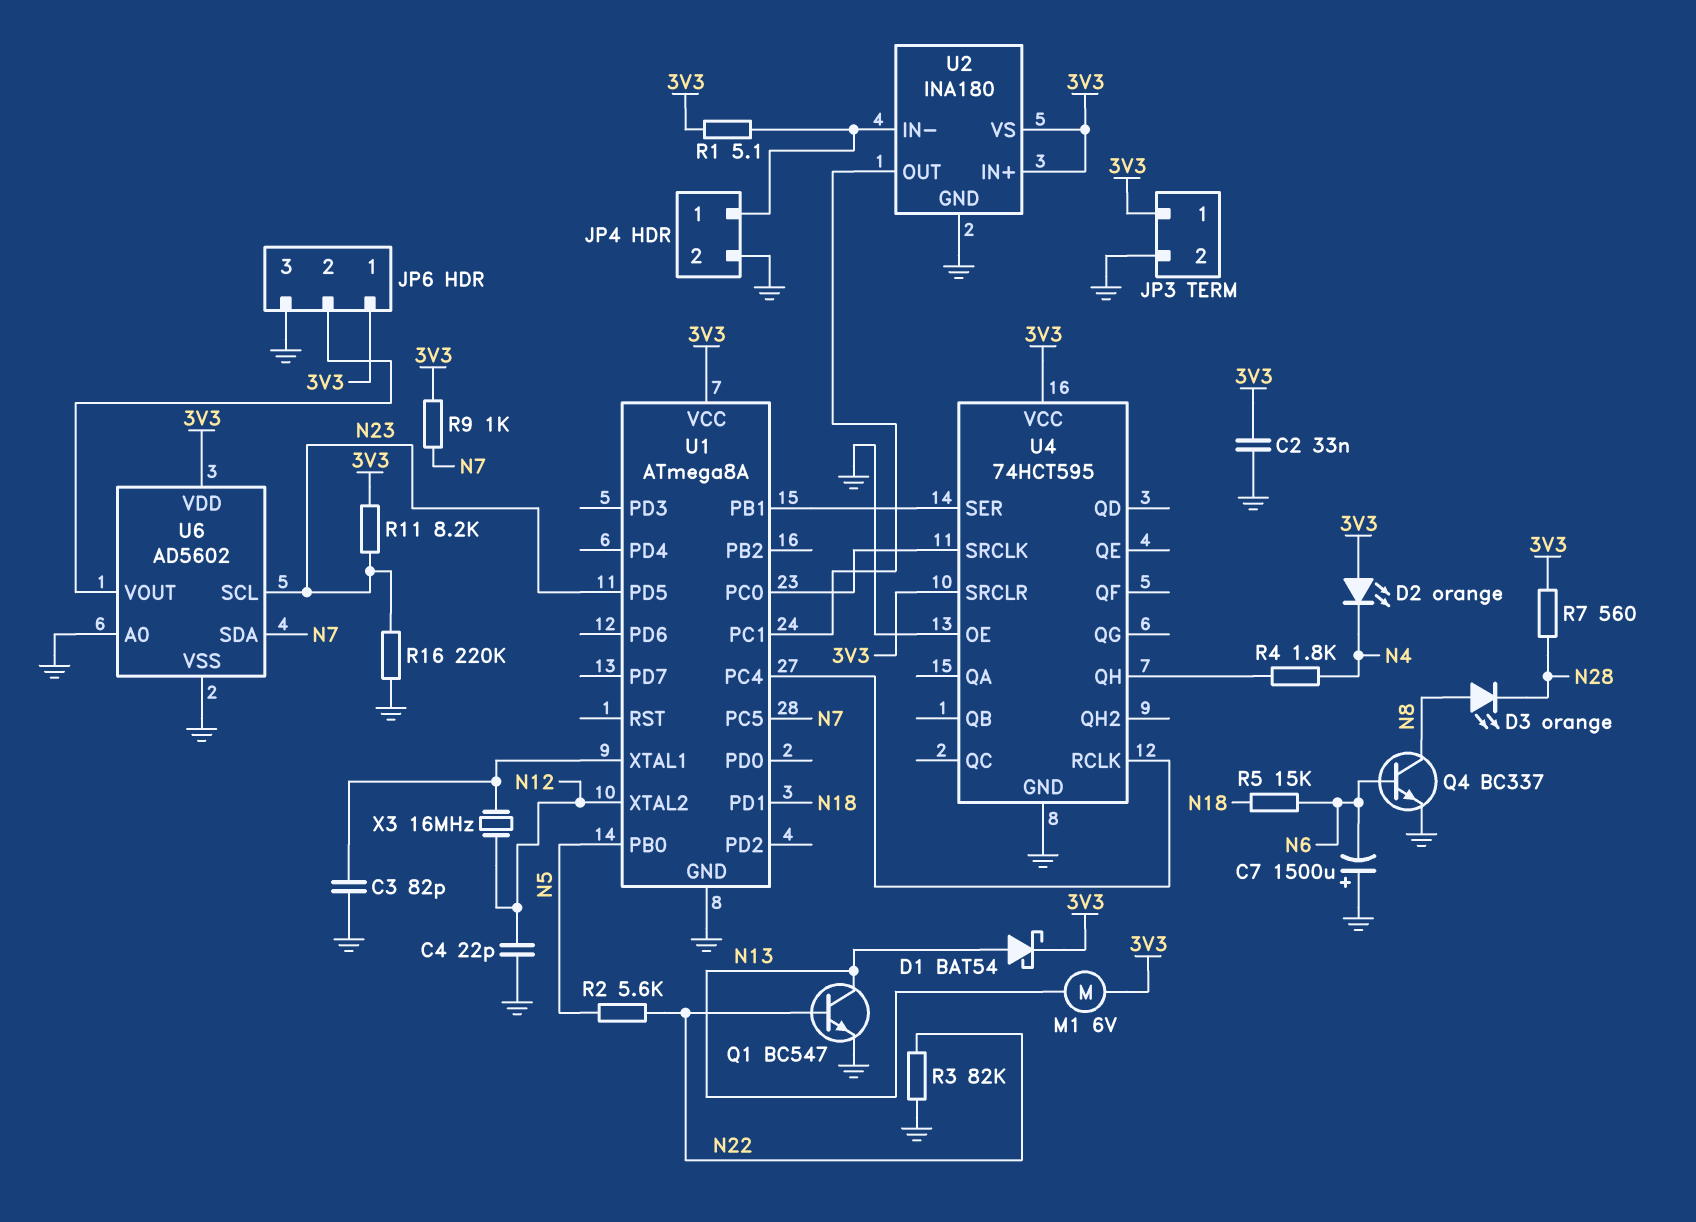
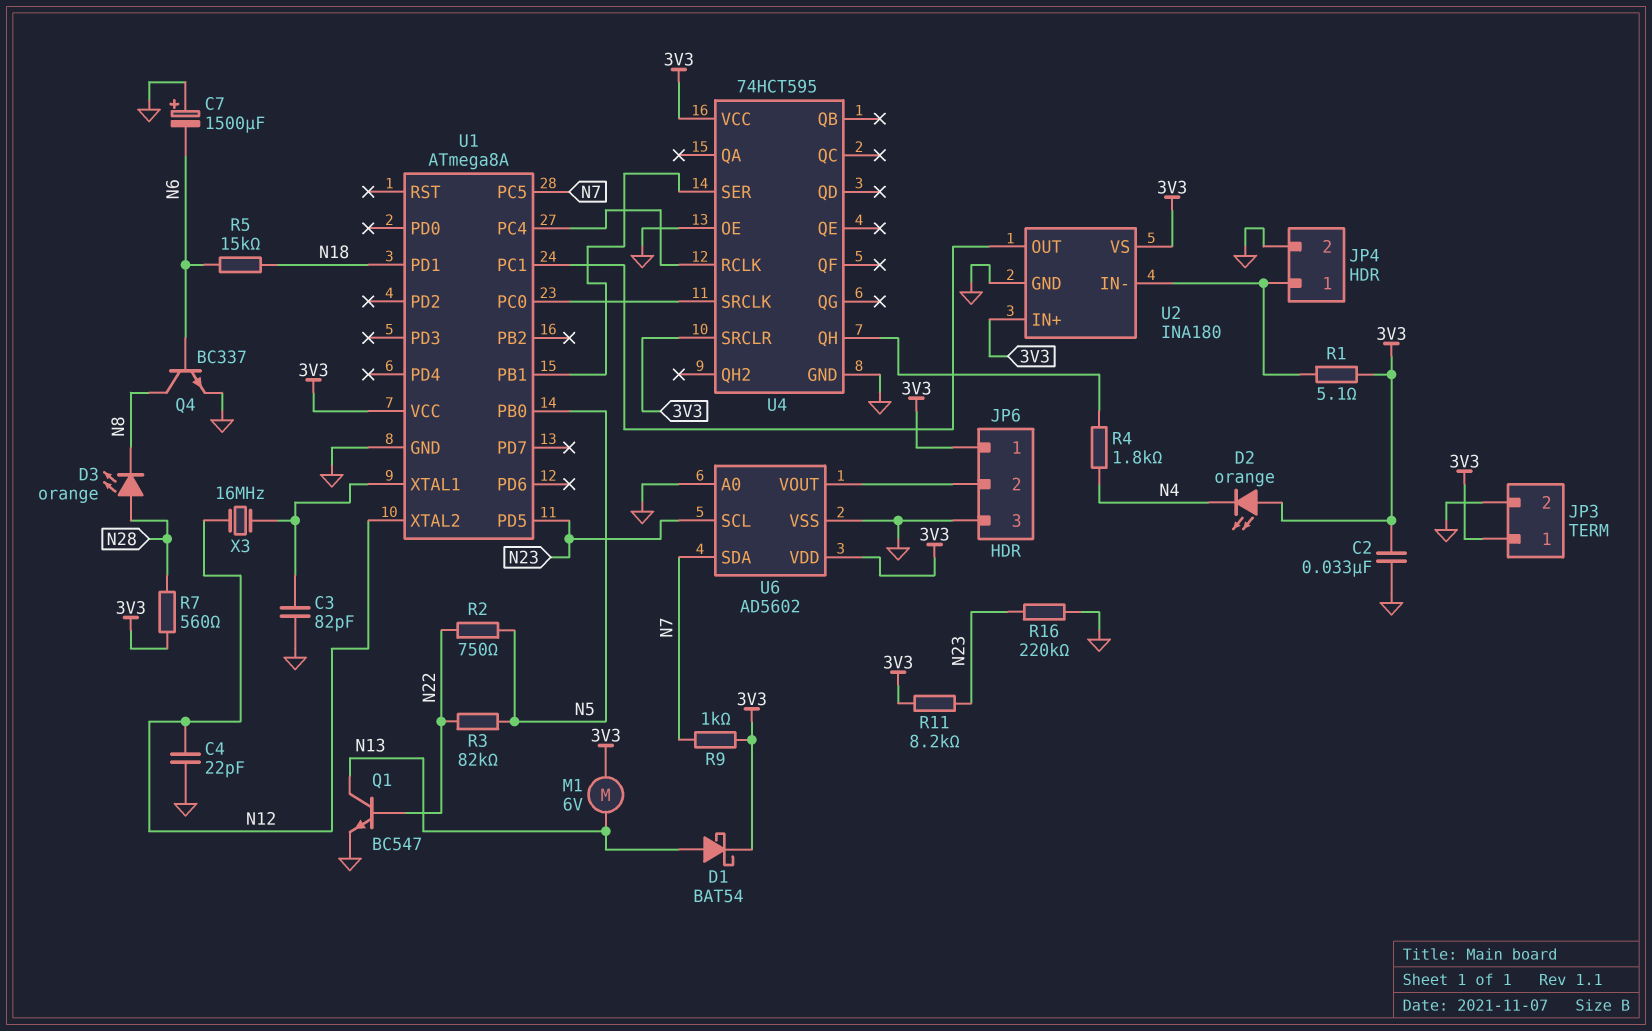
D3: LED orange (A N8, K N28) -> LED orange (A N28, K N8)
R2: 5.6k (N5, N22) -> 750 (N5, N22)
R3: 82k (GND, N22) -> 82k (N5, N22)

